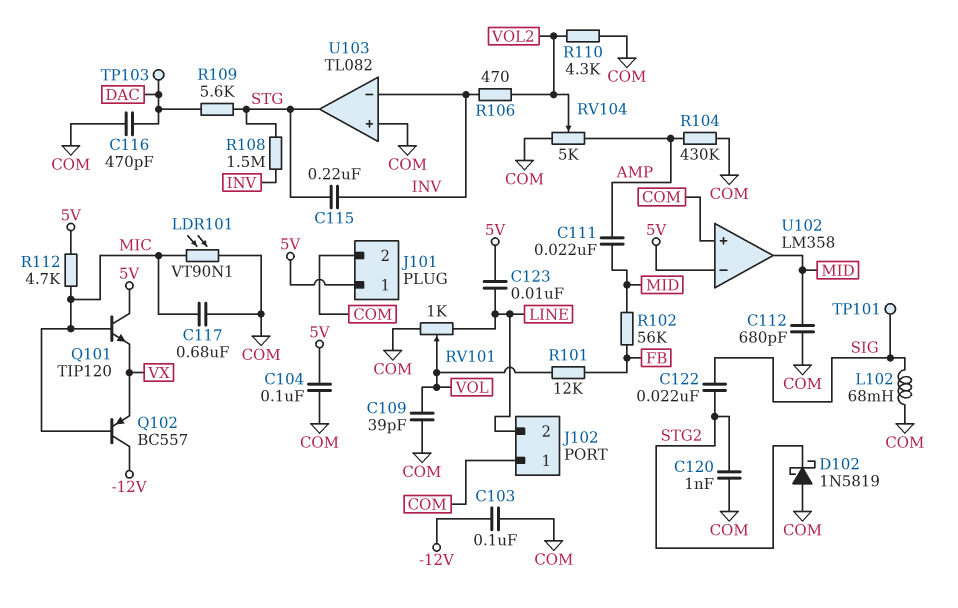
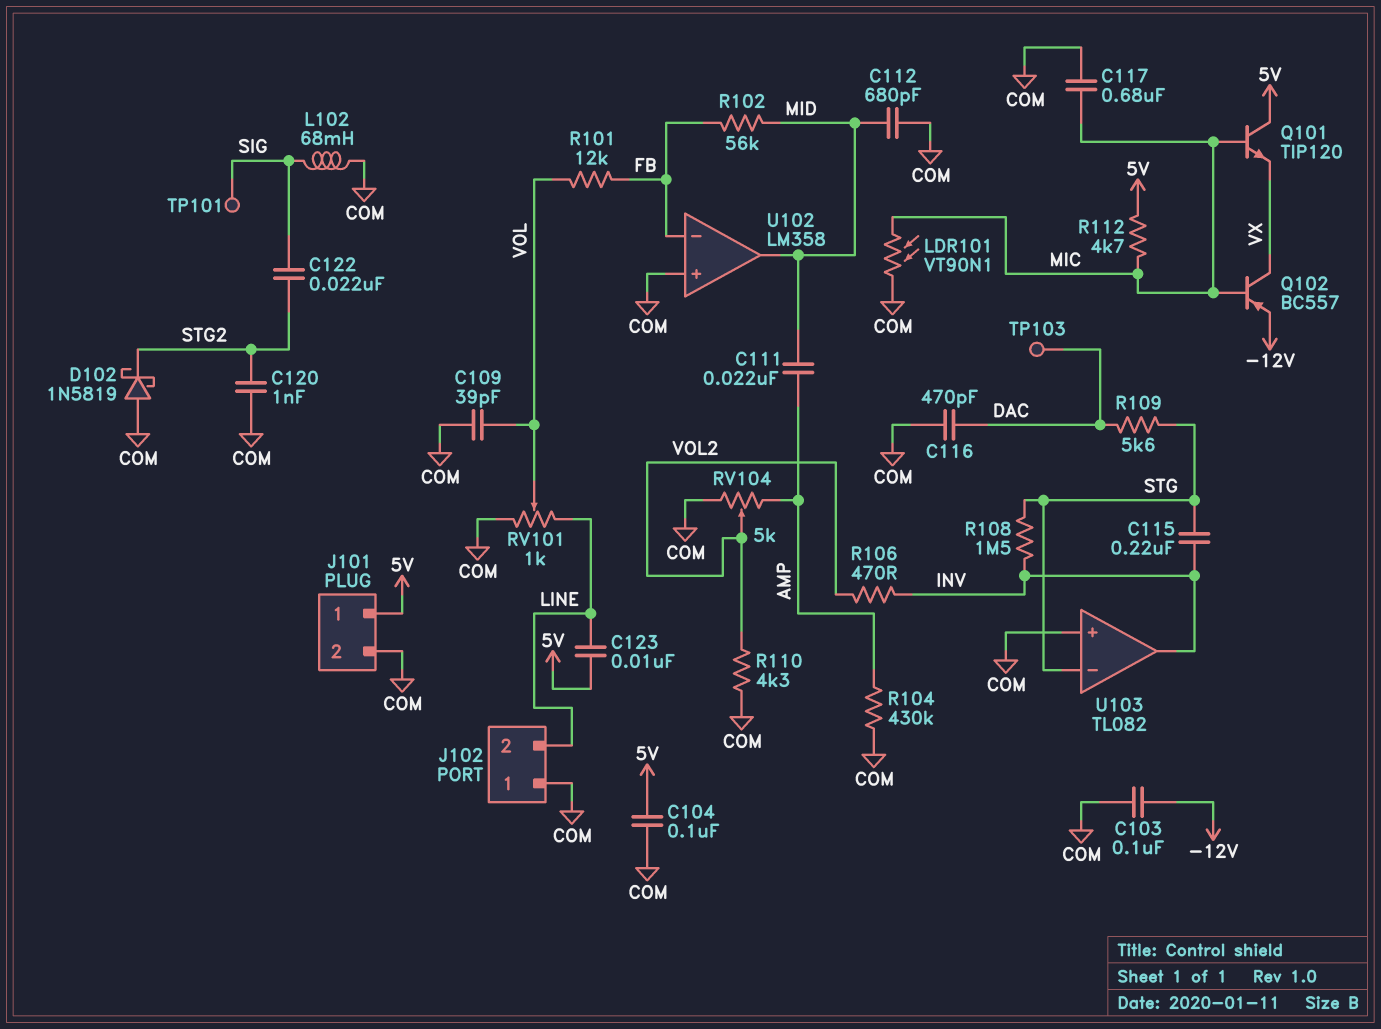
Q102: PNP BC557 (B MIC, C -12V, E VX) -> PNP BC557 (B MIC, C VX, E -12V)
U102 pin in-: 5V -> FB
U103 pin in-: INV -> STG
U103 pin out: STG -> INV

